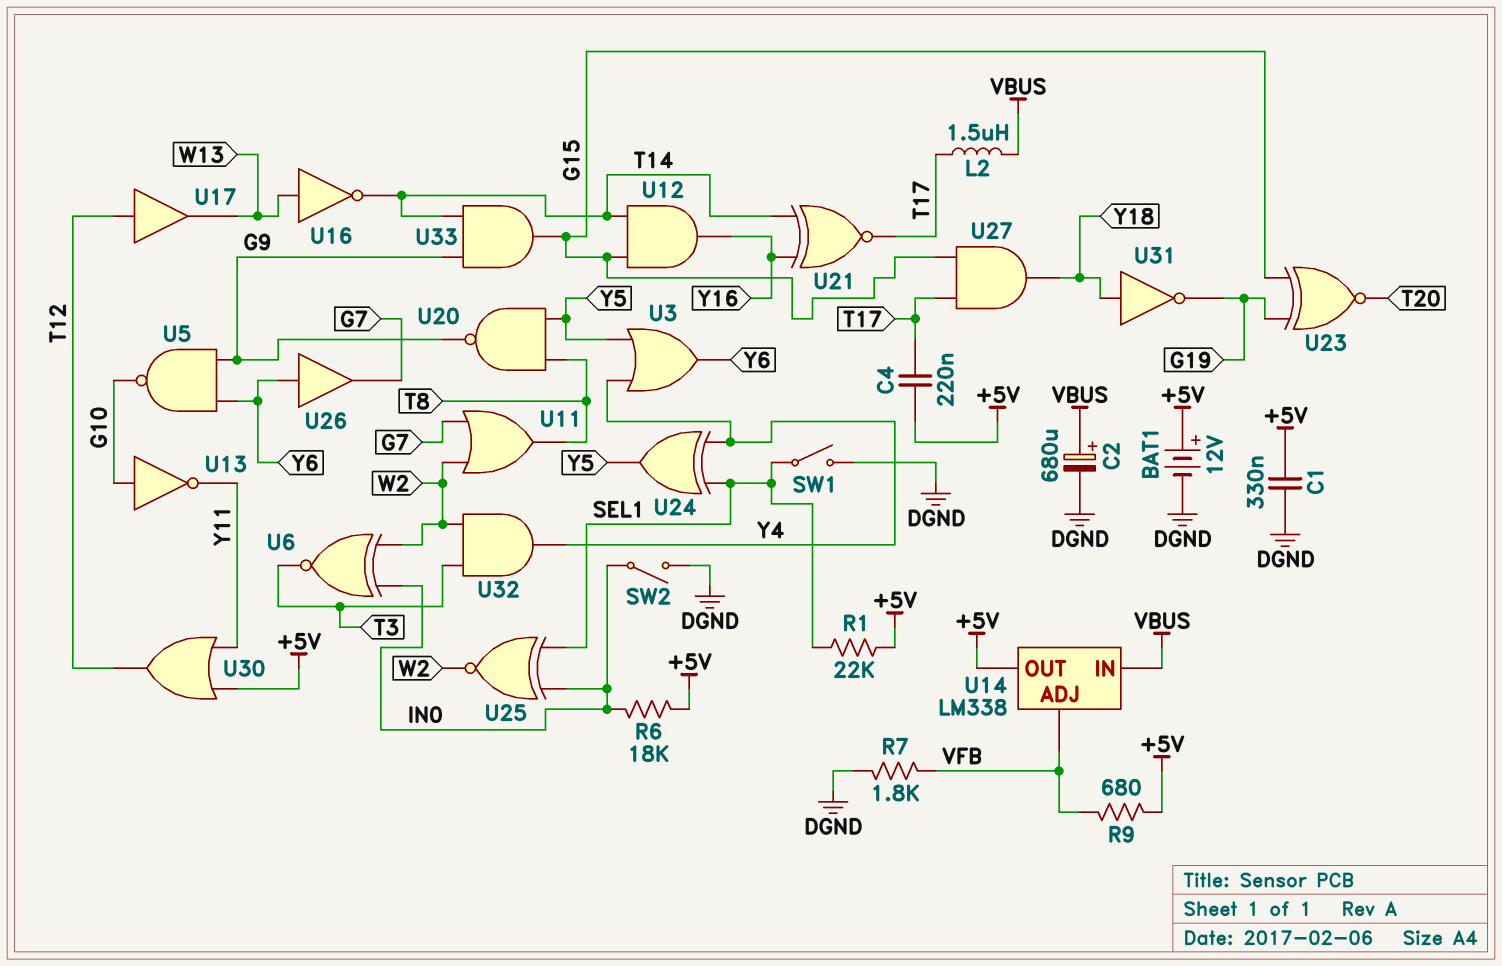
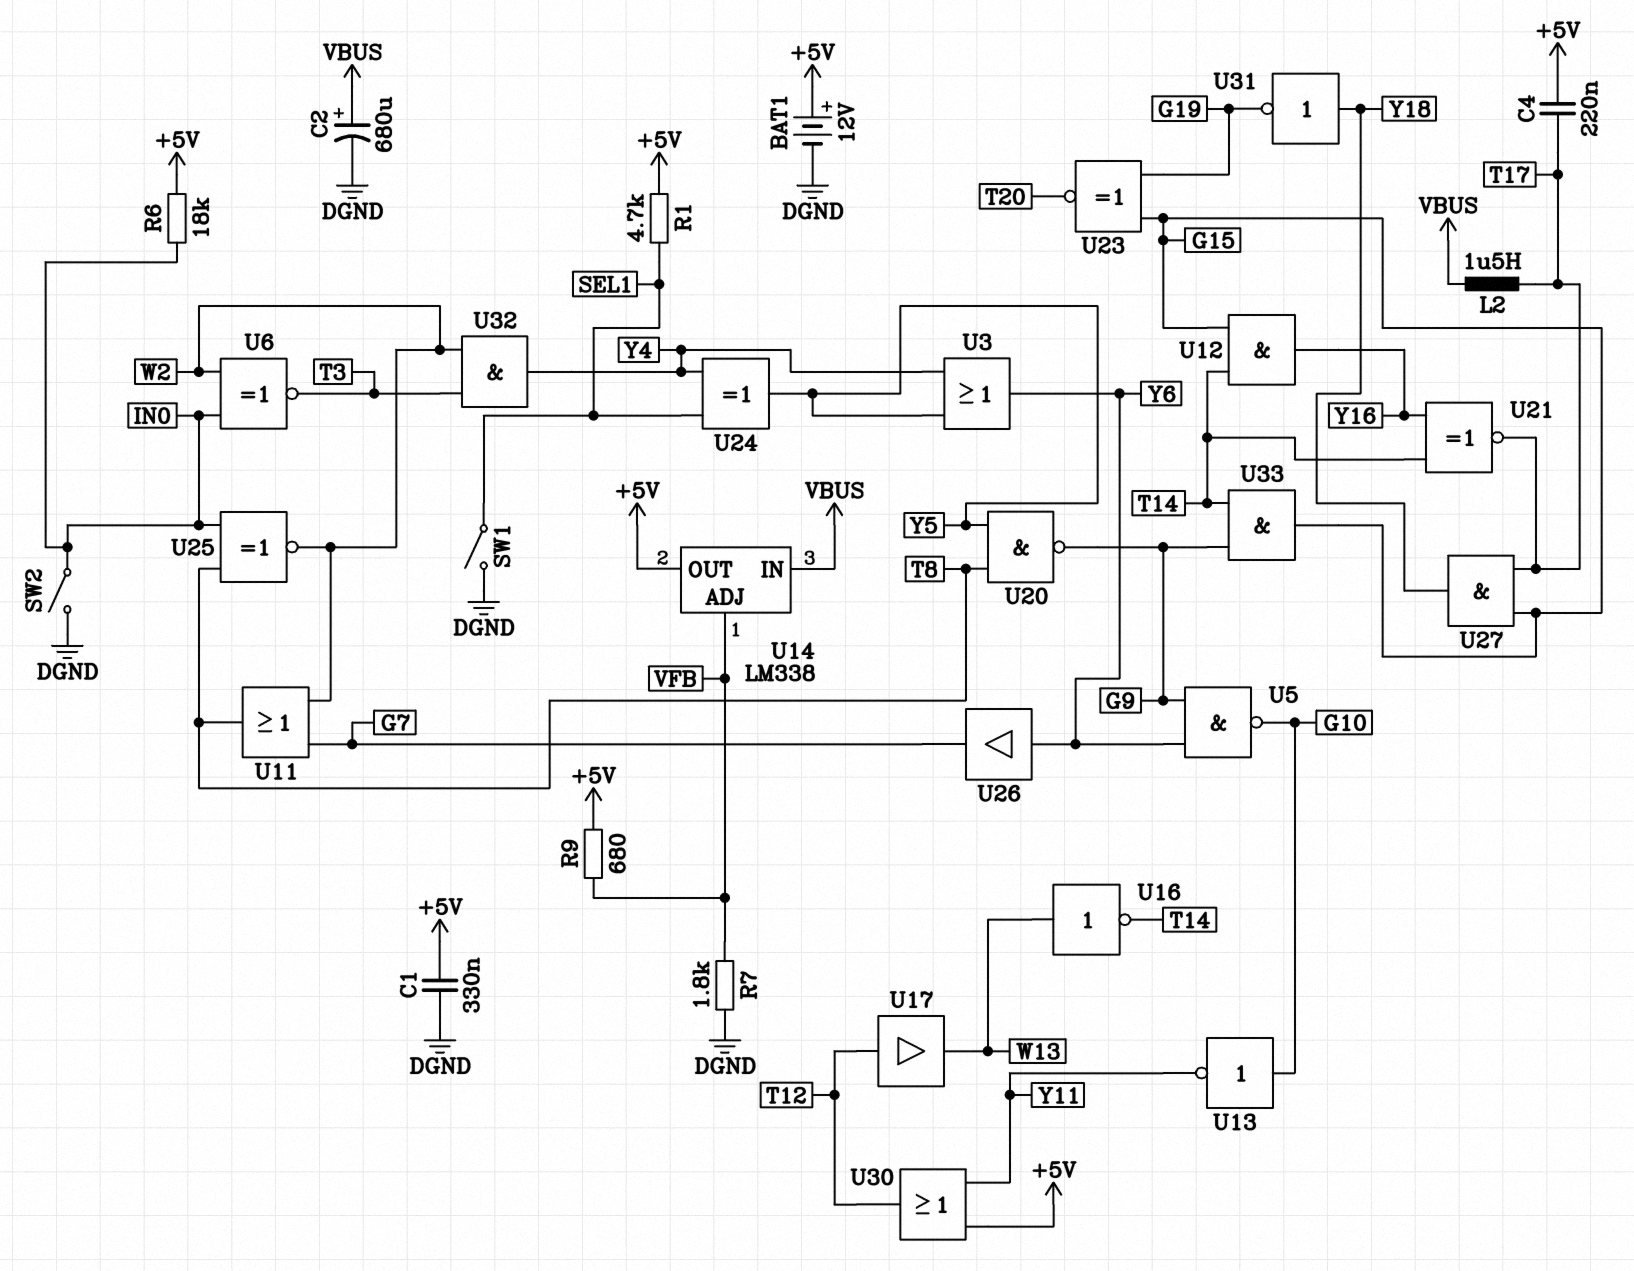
R1: 22k (+5V, SEL1) -> 4.7k (+5V, SEL1)
U25: XNOR (in IN0, in SEL1, out W2) -> XNOR (in IN0, in T8, out W2)

